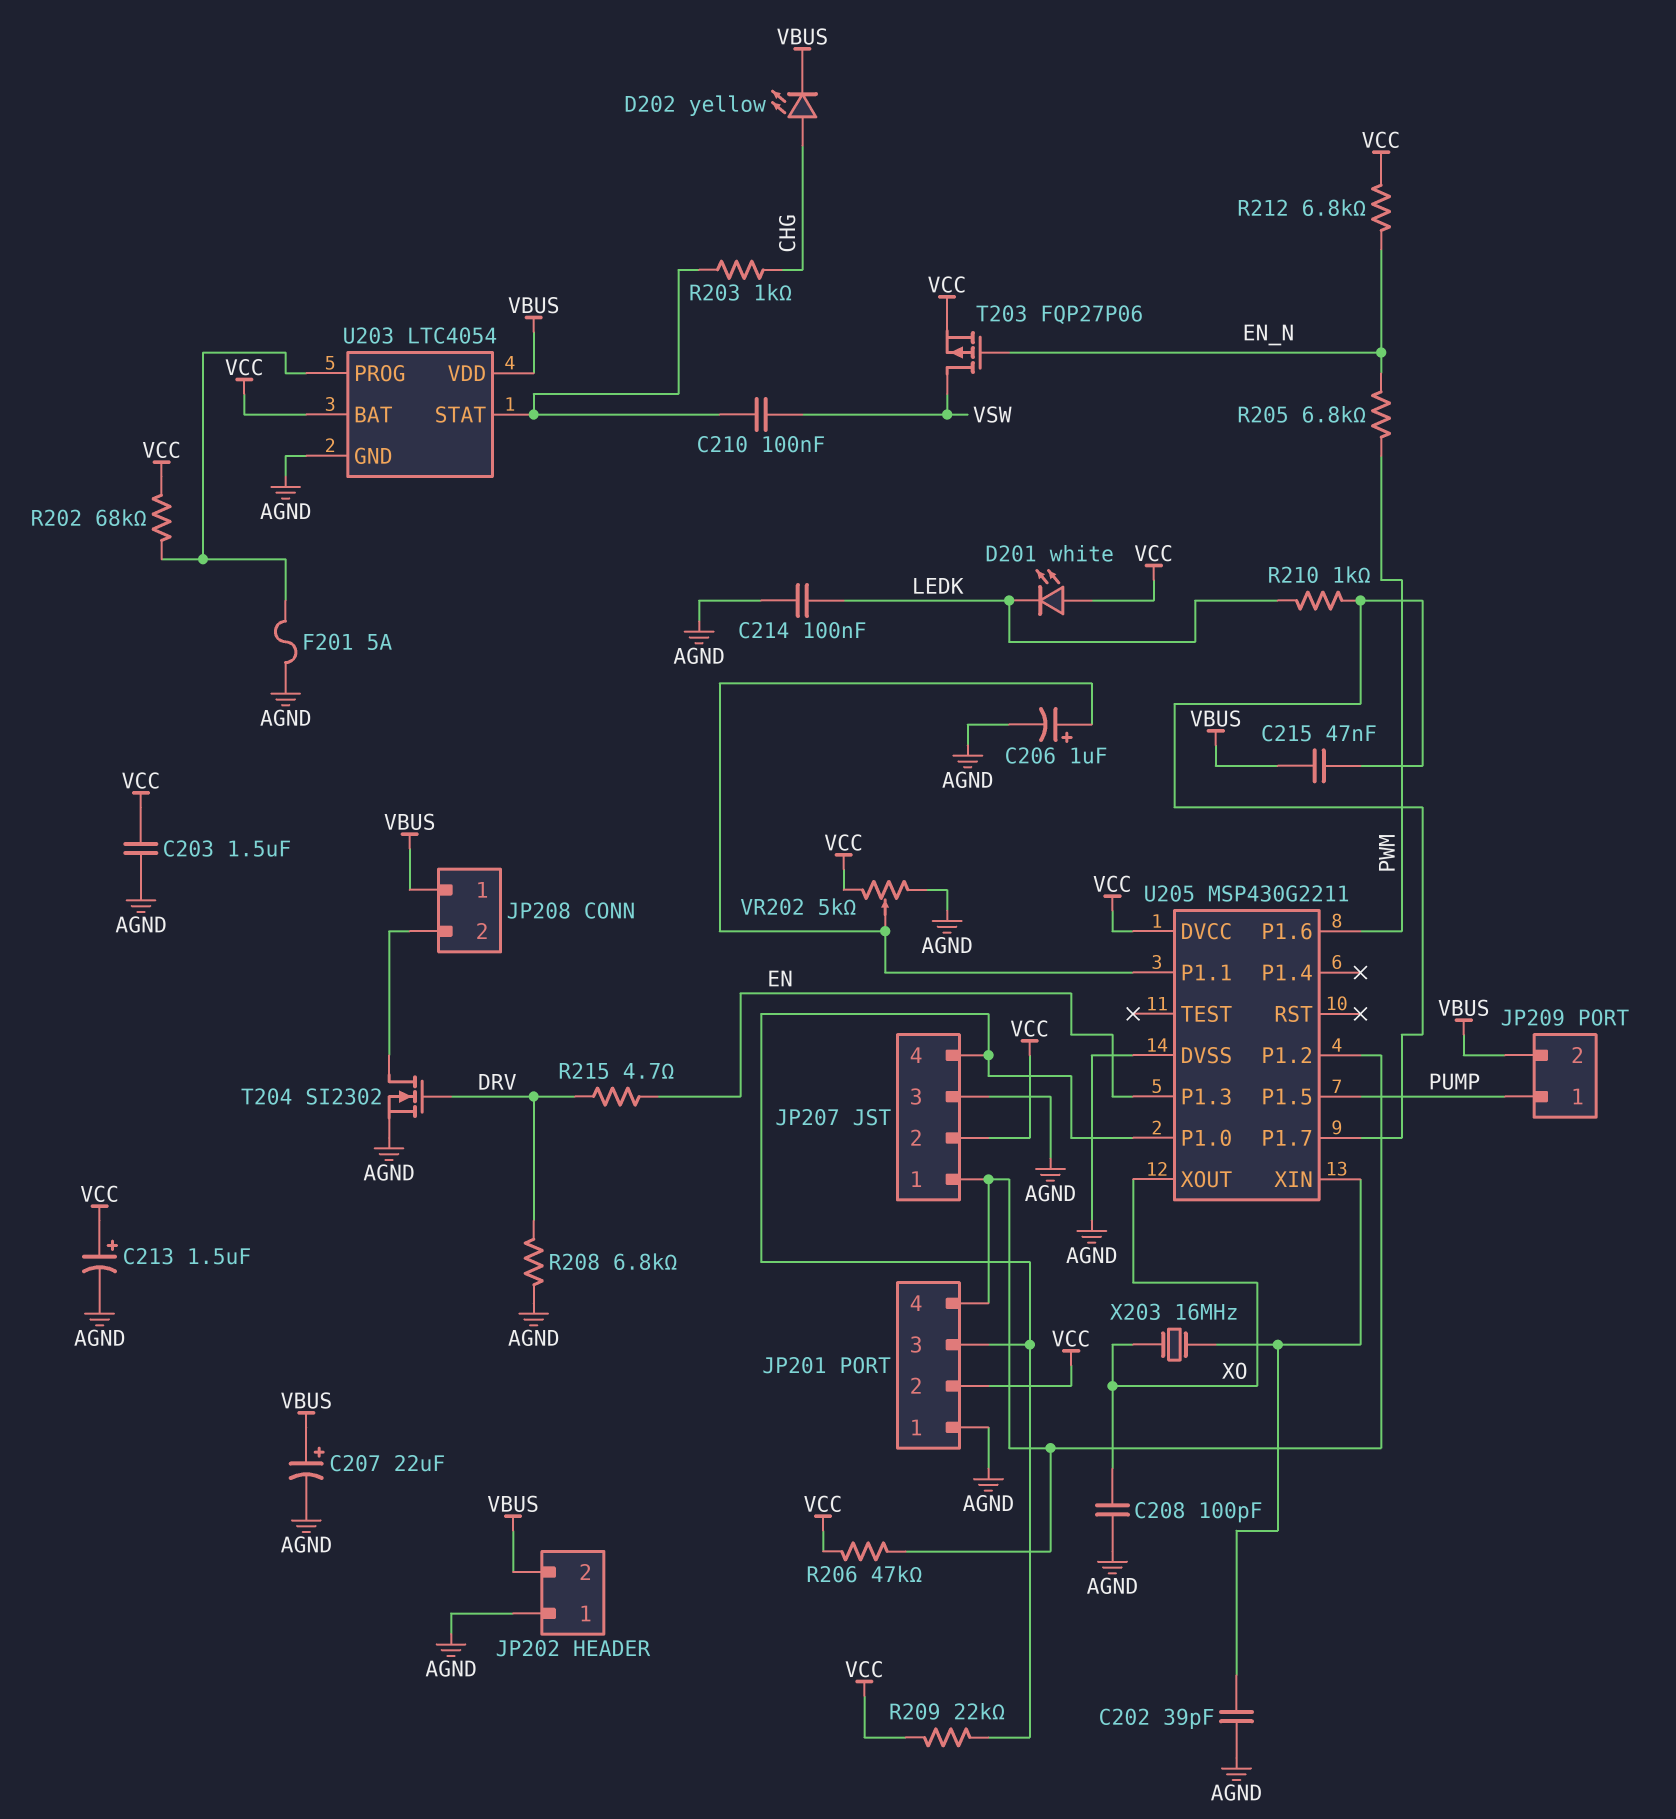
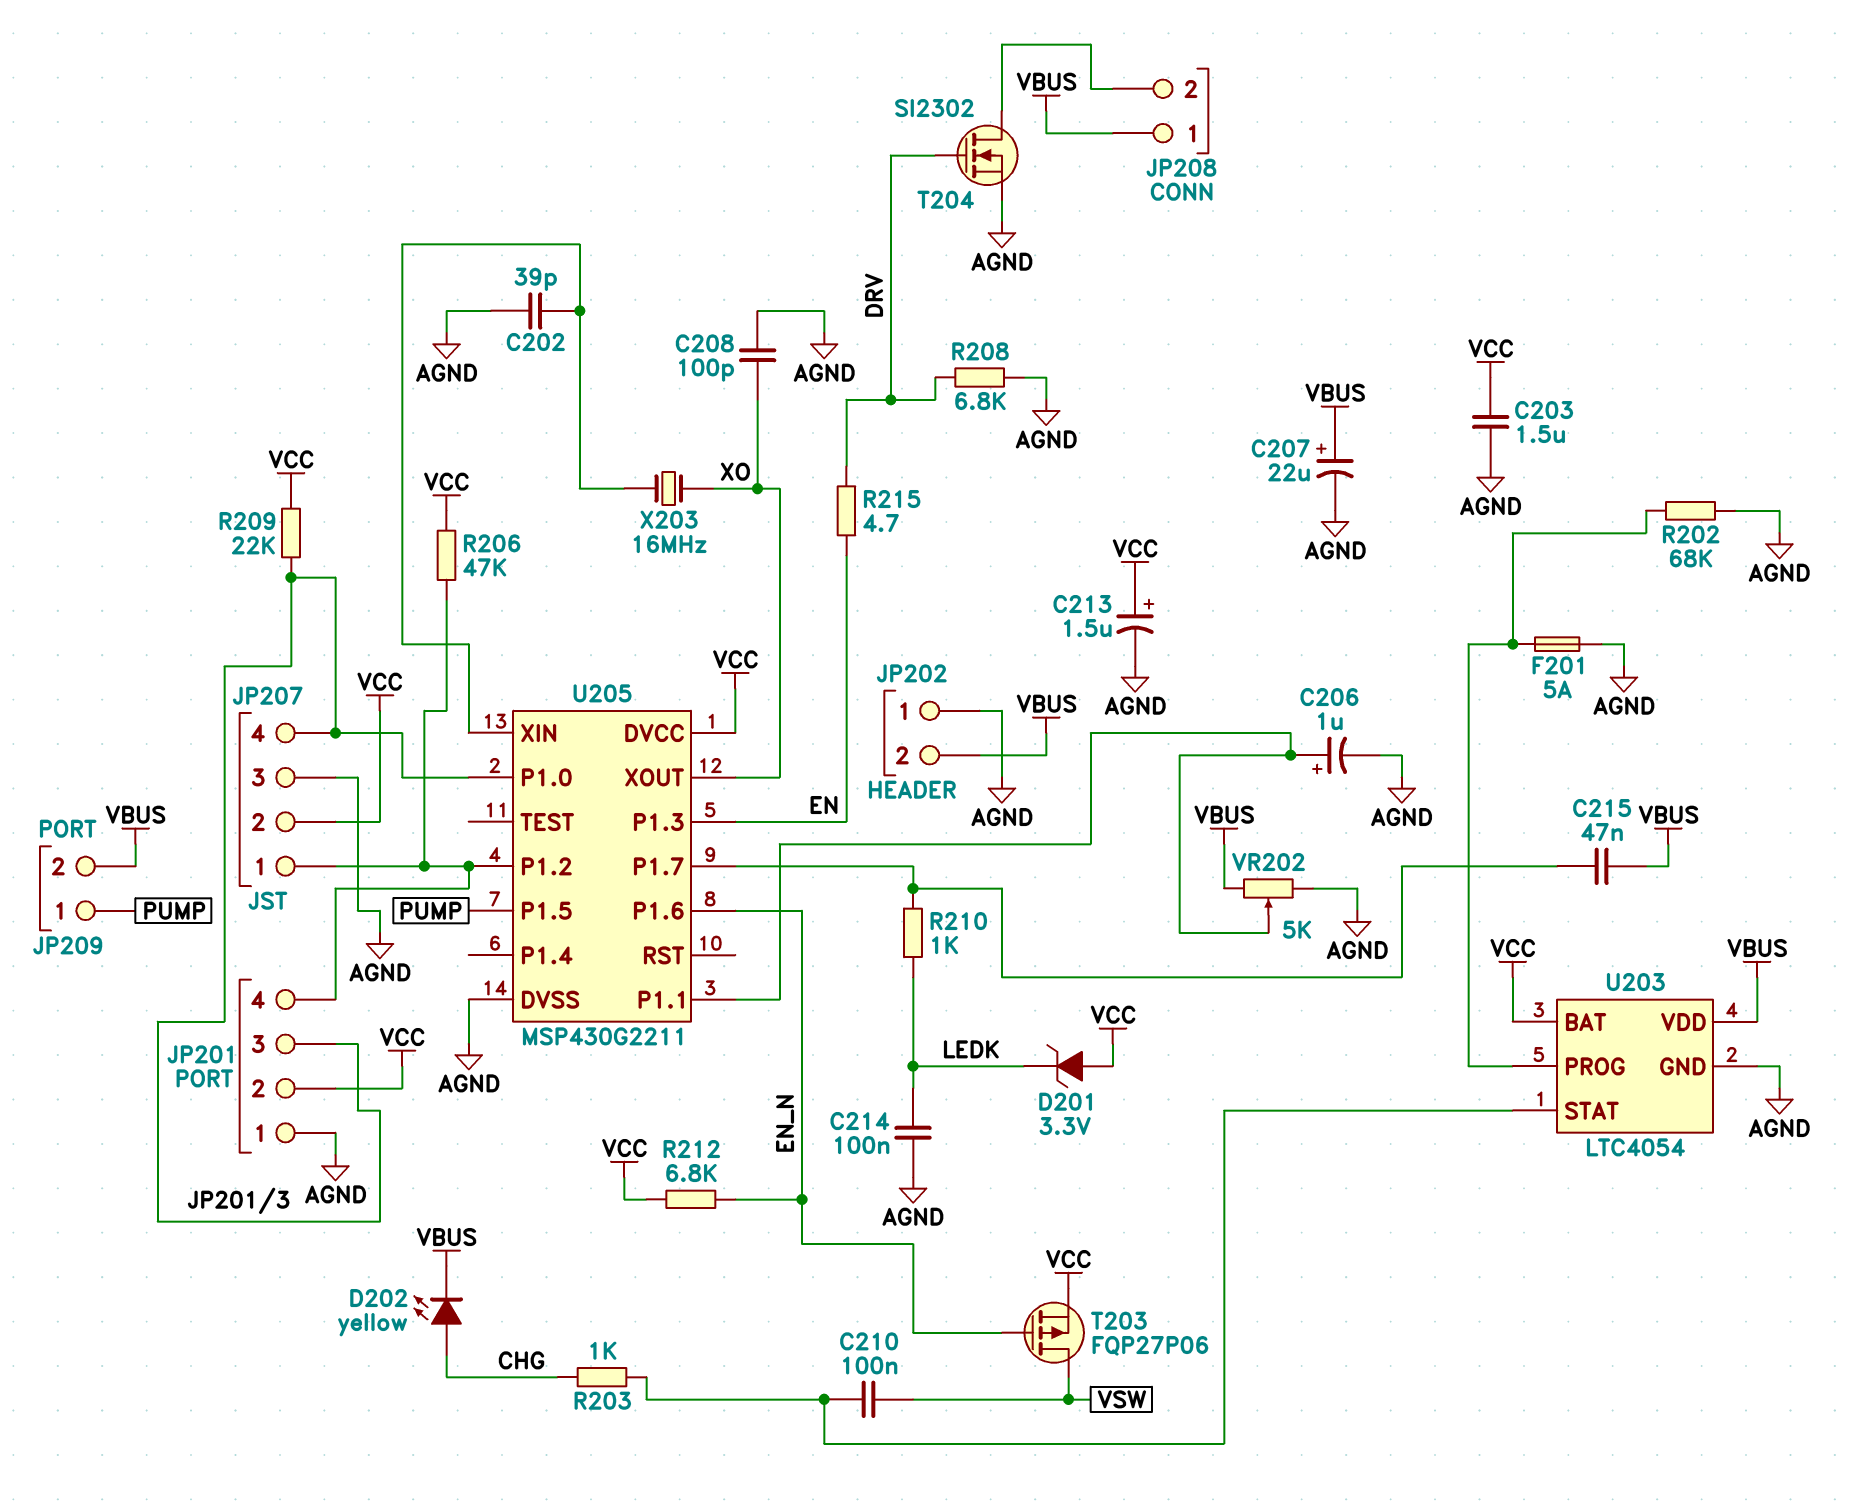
D201: LED white (A VCC, K LEDK) -> zener 3.3V (A VCC, K LEDK)
R202: 68k (U203/PROG, VCC) -> 68k (AGND, U203/PROG)
R205: 6.8k (EN_N, PWM) -> none
U205 pin P1.6: PWM -> EN_N
VR202: 5k (AGND, VCC, wiper U205/P1.1) -> 5k (AGND, VBUS, wiper U205/P1.1)

